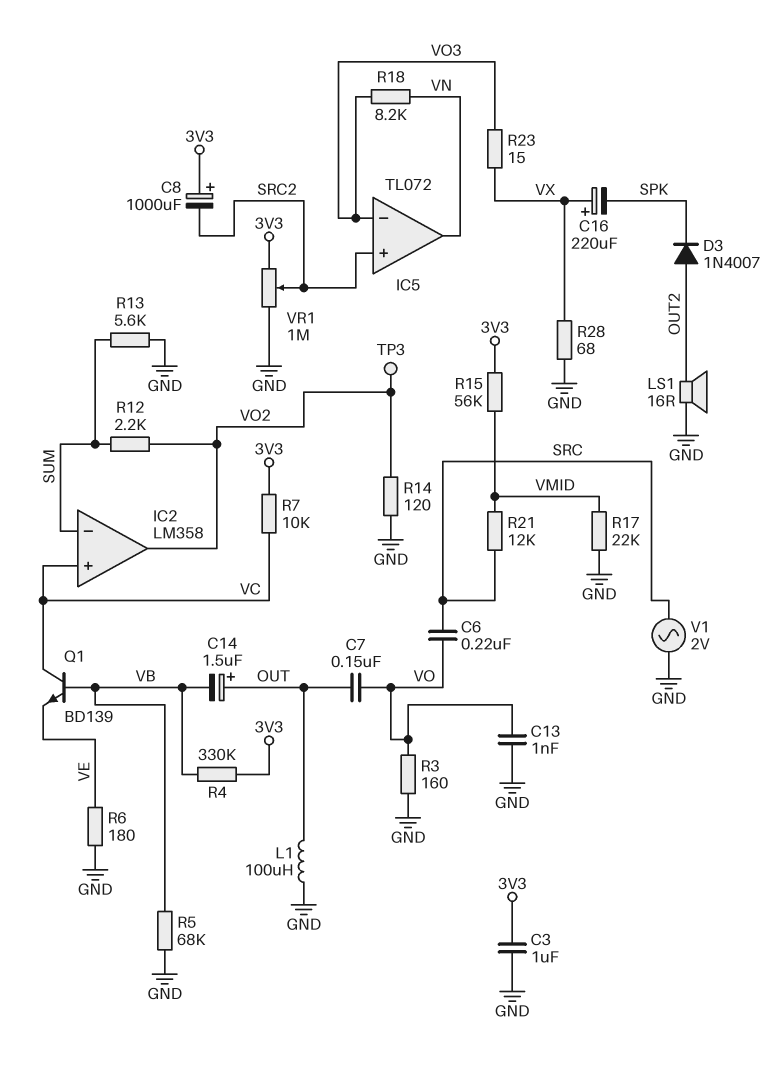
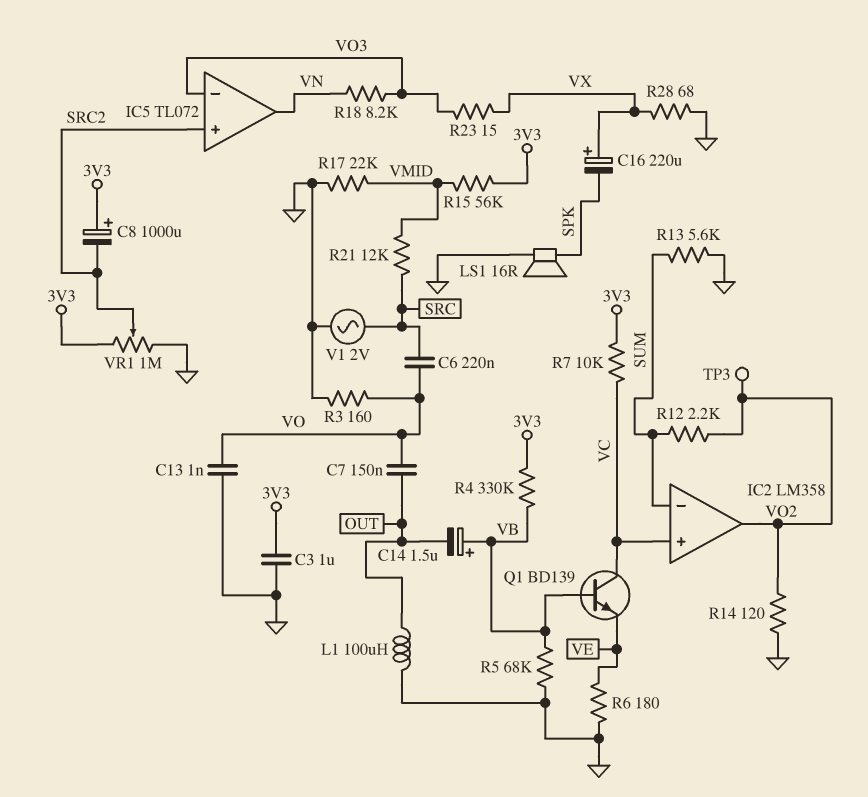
C14: 1.5uF (plus OUT, minus VB) -> 1.5uF (plus VB, minus OUT)
D3: diode 1N4007 (A OUT2, K SPK) -> none
LS1: speaker 16R (GND, OUT2) -> speaker 16R (GND, SPK)

